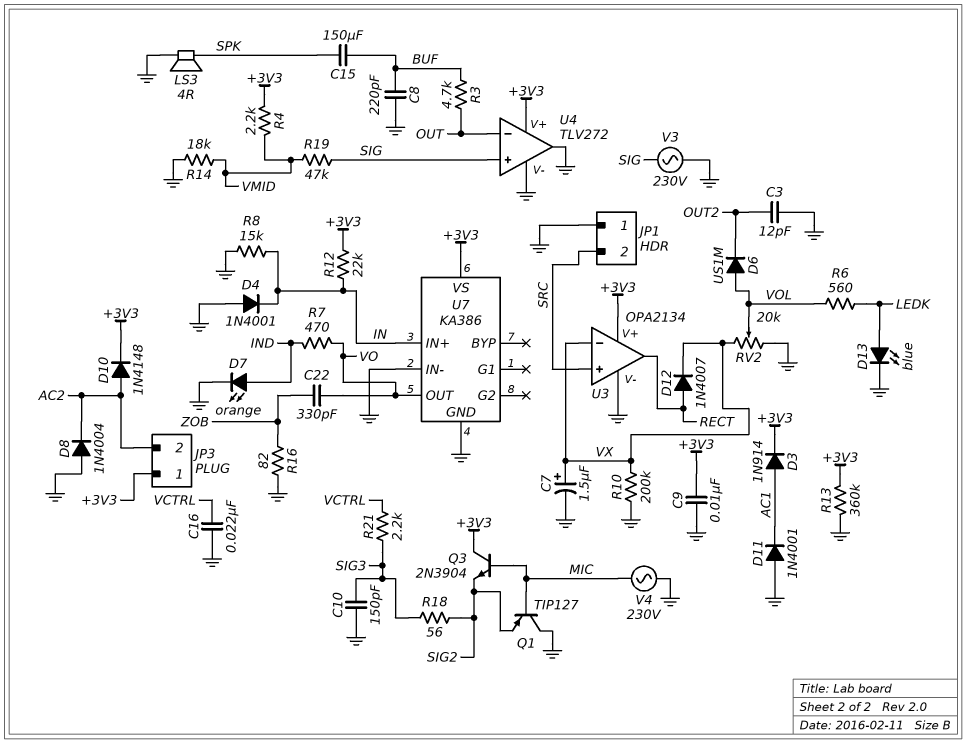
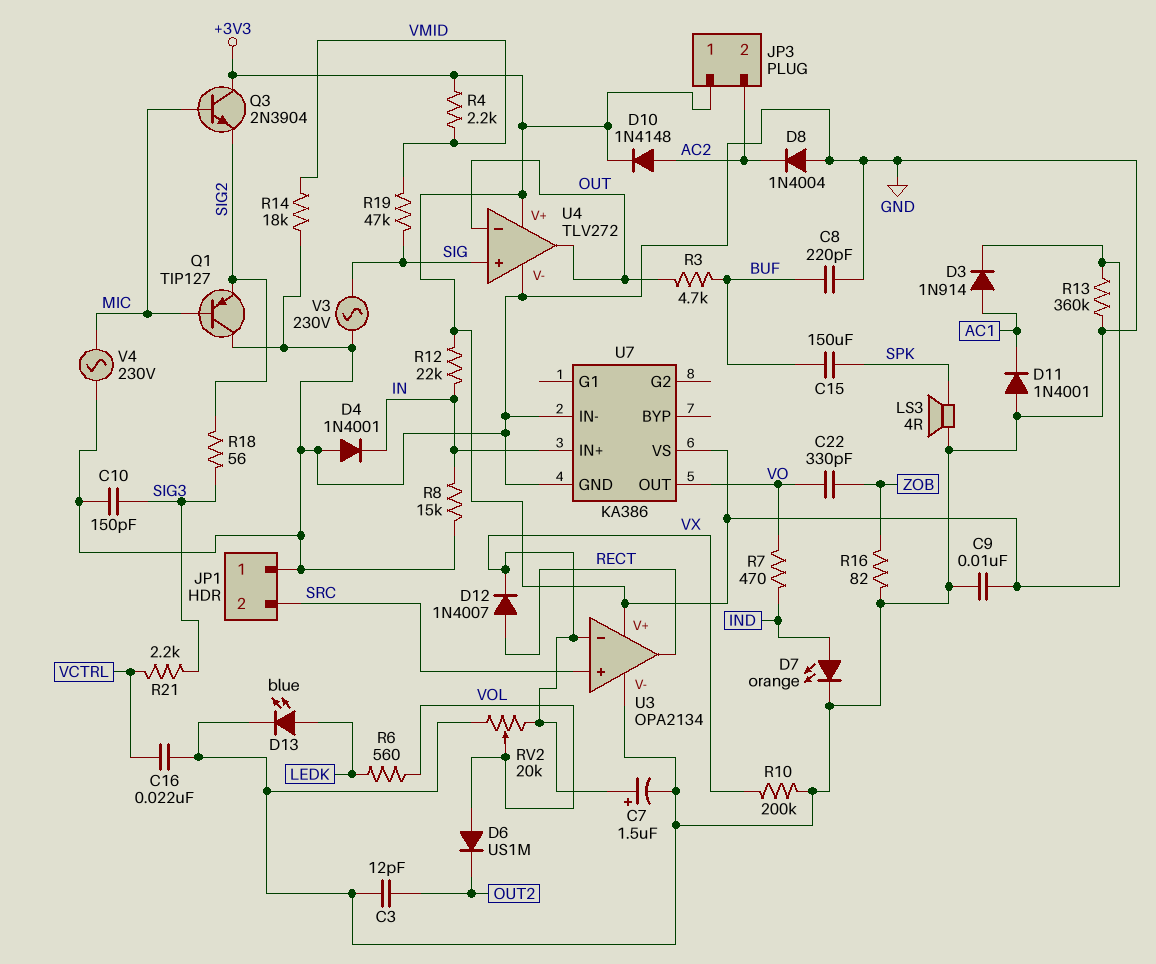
U4 pin out: GND -> OUT

